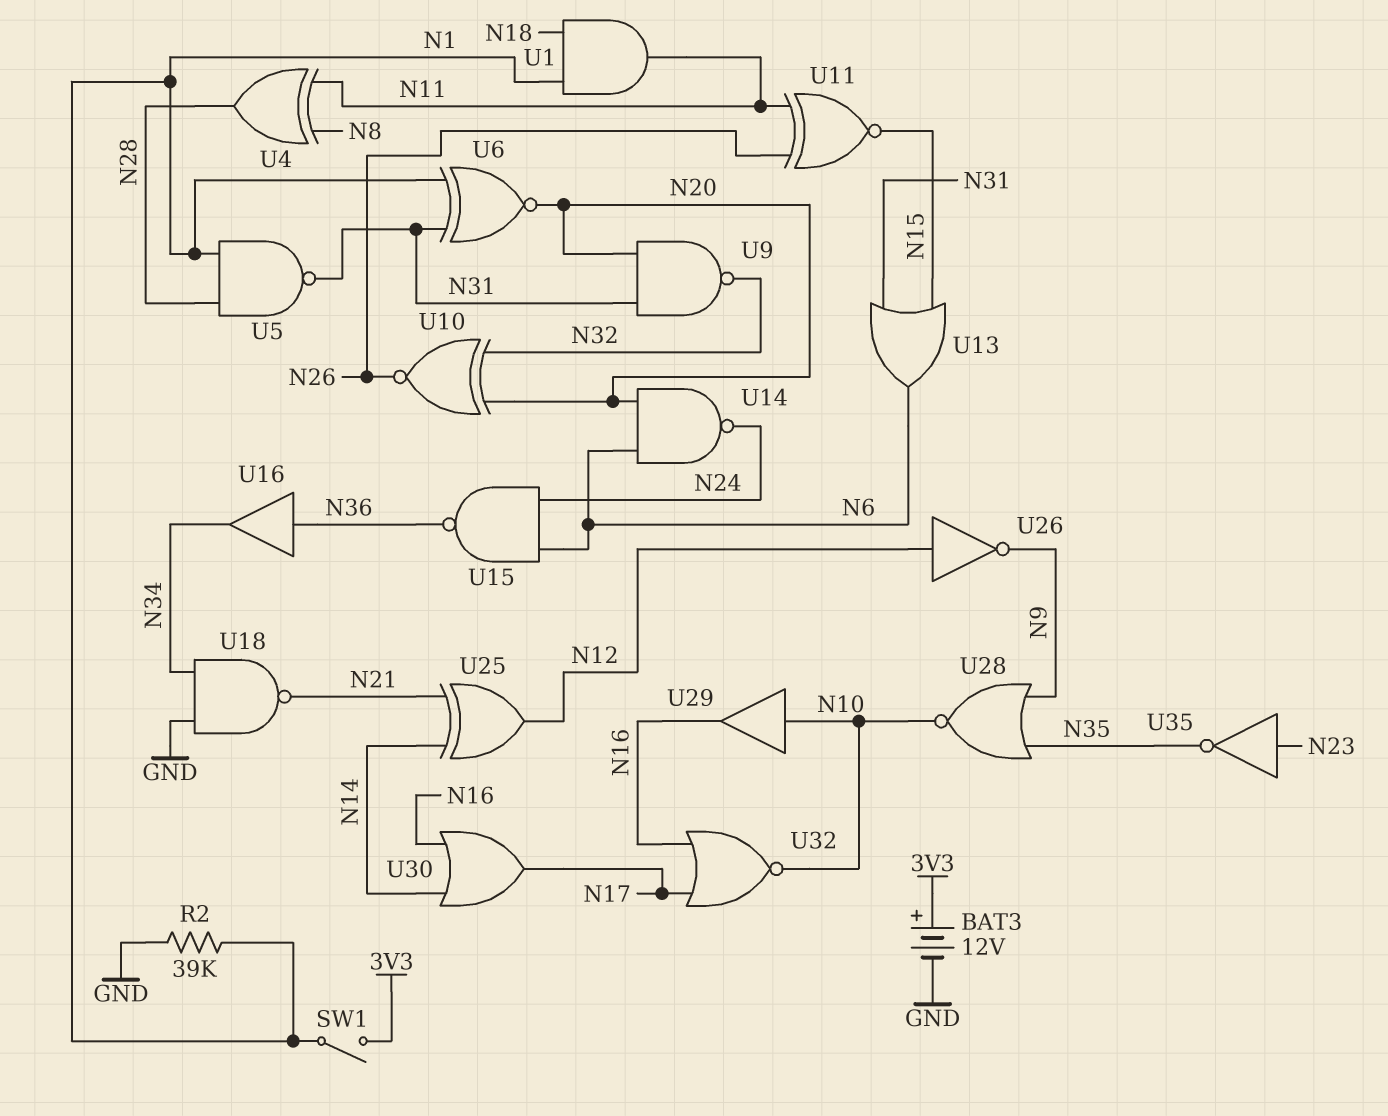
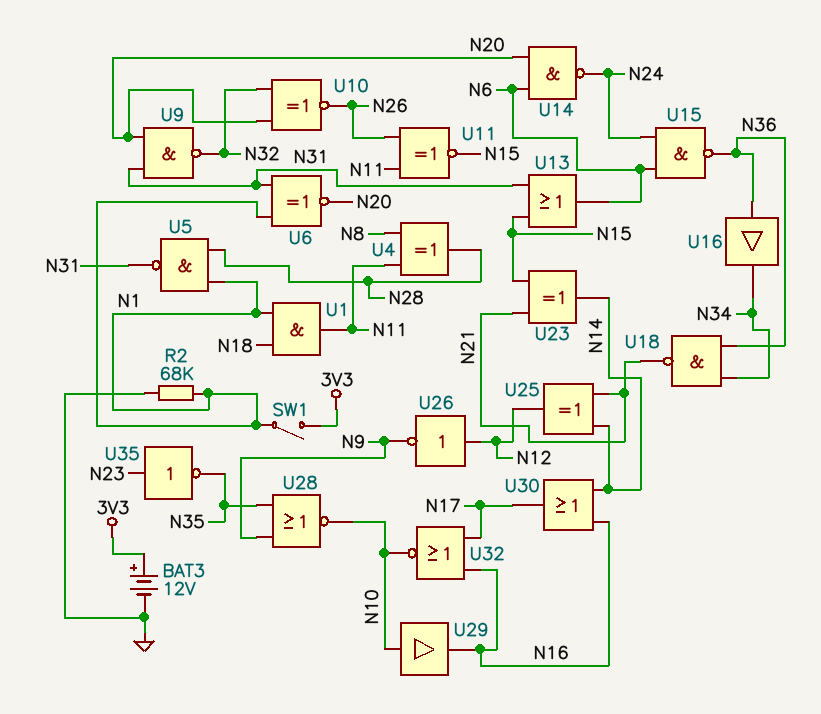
R2: 39k (GND, N1) -> 68k (GND, N1)
U18: NAND (in GND, in N34, out N21) -> NAND (in N34, in N36, out N21)
U23: none -> XOR (in N15, in N21, out N14)

